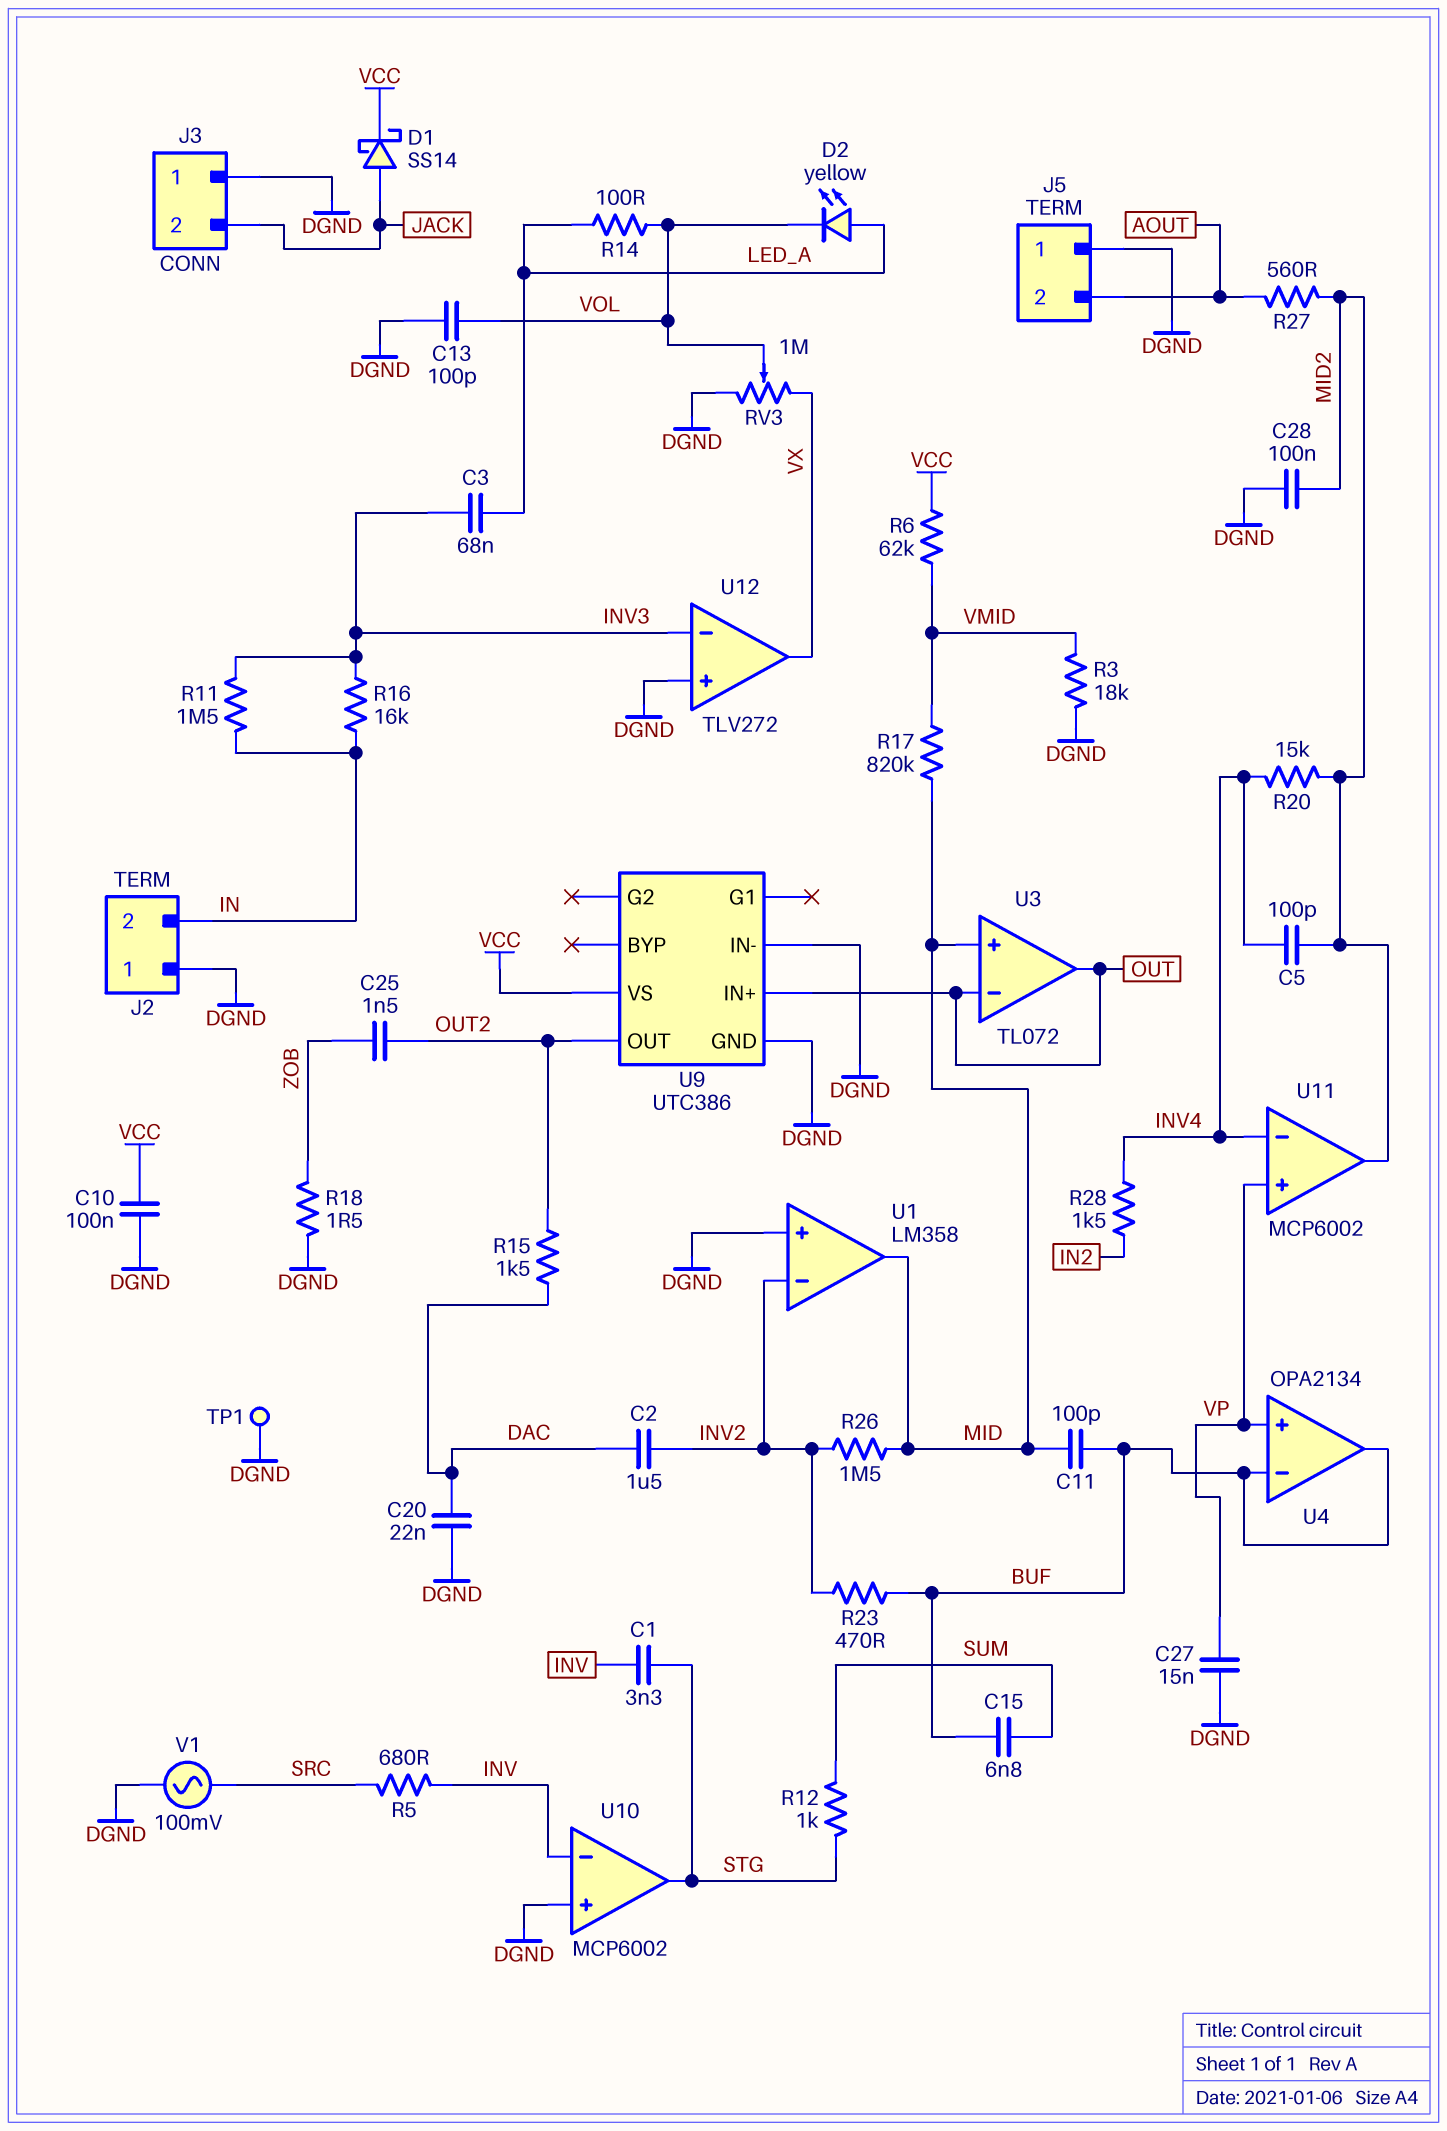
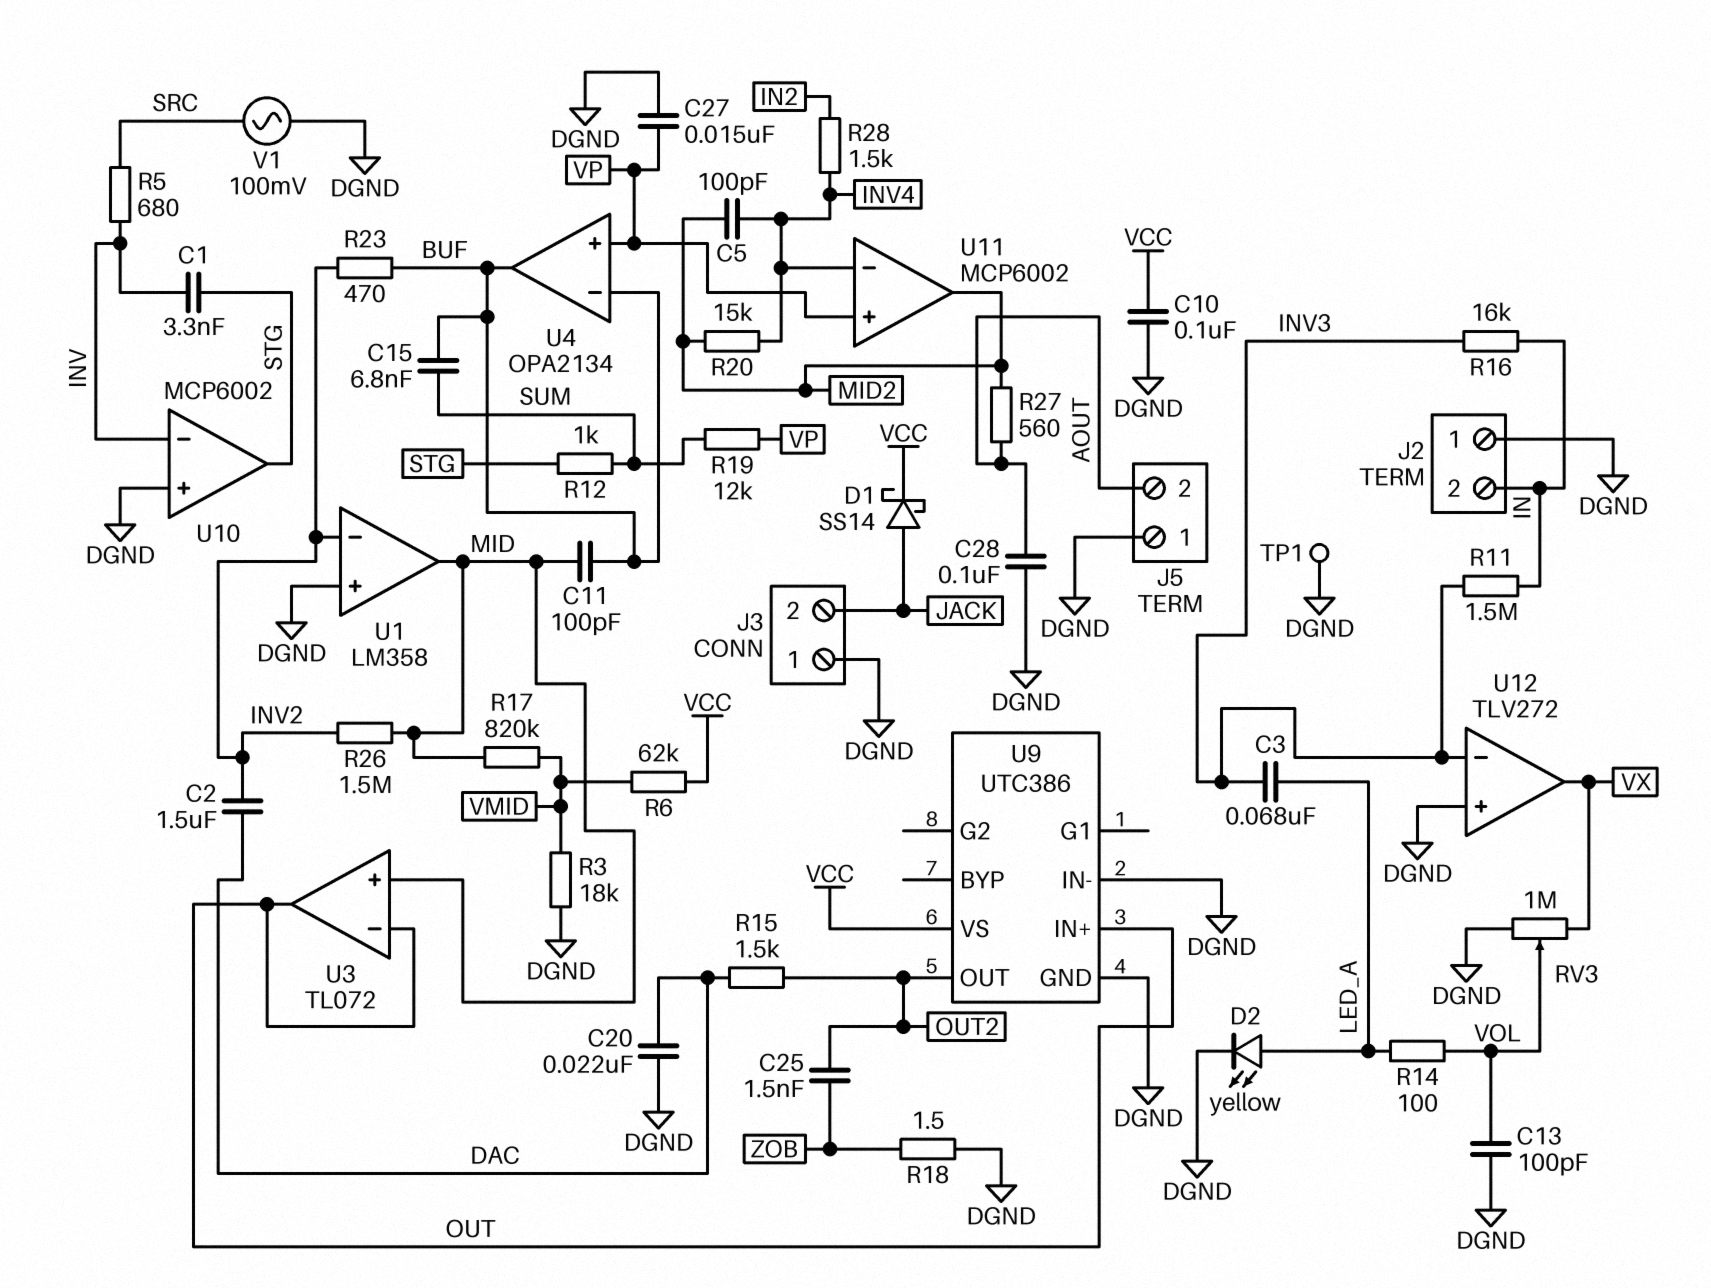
C28: 100nF (DGND, MID2) -> 100nF (AOUT, DGND)
D2: LED yellow (A LED_A, K VOL) -> LED yellow (A LED_A, K DGND)
R19: none -> 12k (SUM, VP)

